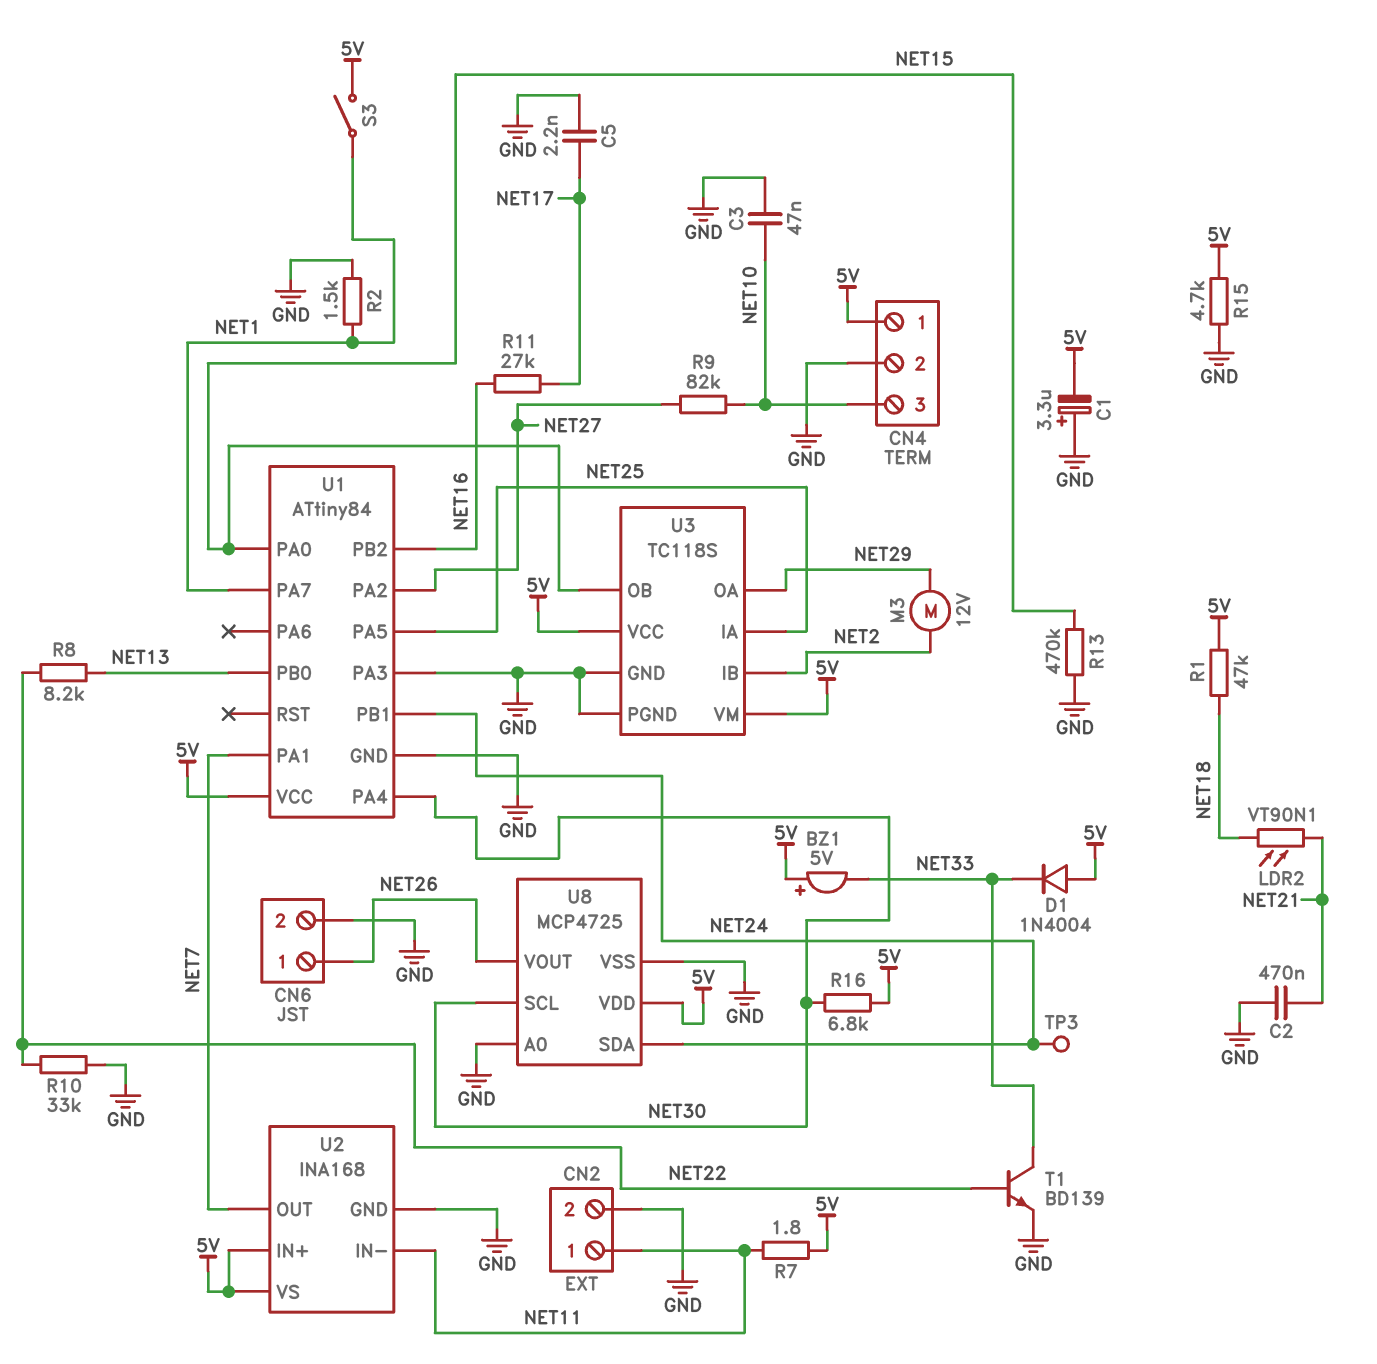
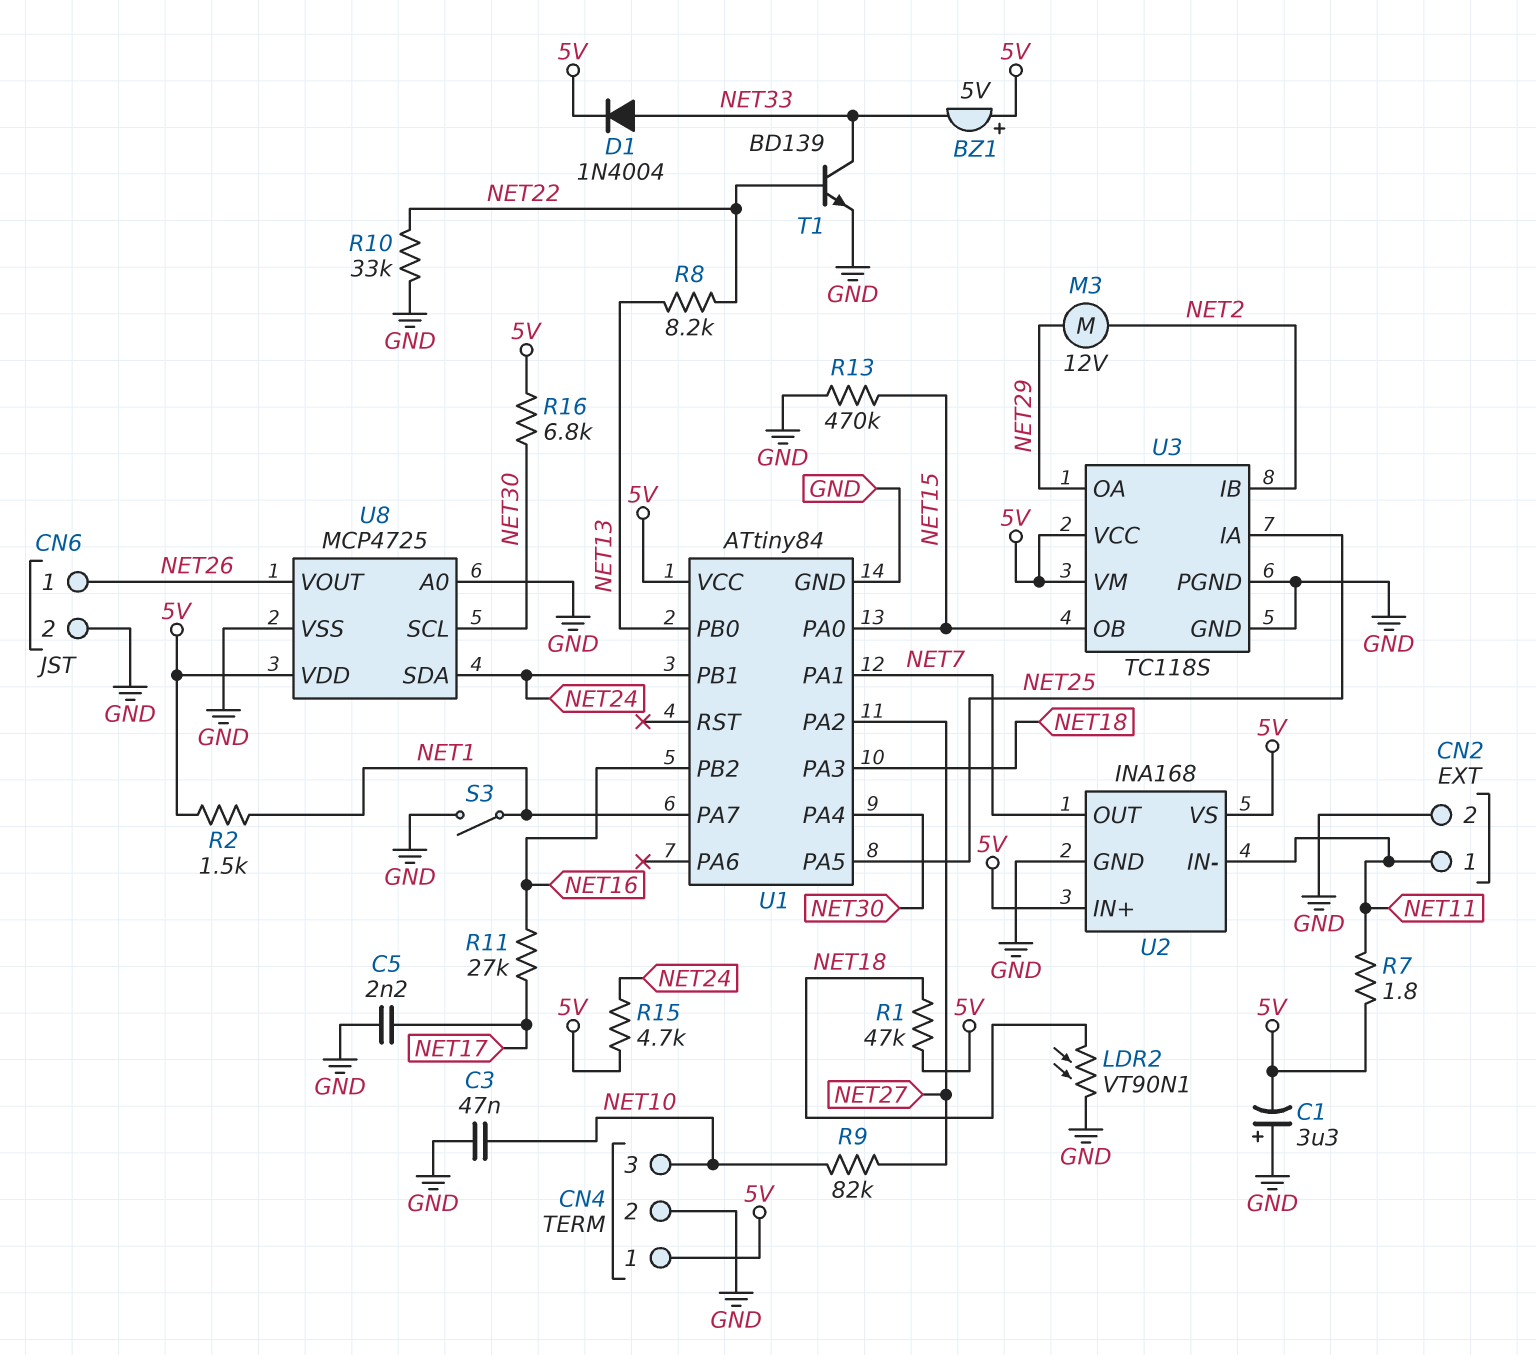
C2: 470nF (GND, NET21) -> none
D1: diode 1N4004 (A 5V, K NET33) -> diode 1N4004 (A NET33, K 5V)
LDR2: VT90N1 (NET18, NET21) -> VT90N1 (GND, NET18)
R2: 1.5k (GND, NET1) -> 1.5k (5V, NET1)
R15: 4.7k (5V, GND) -> 4.7k (5V, NET24)
S3: switch (5V, NET1) -> switch (GND, NET1)
TP3: test point (NET24) -> none
U1 pin PA3: GND -> NET18

